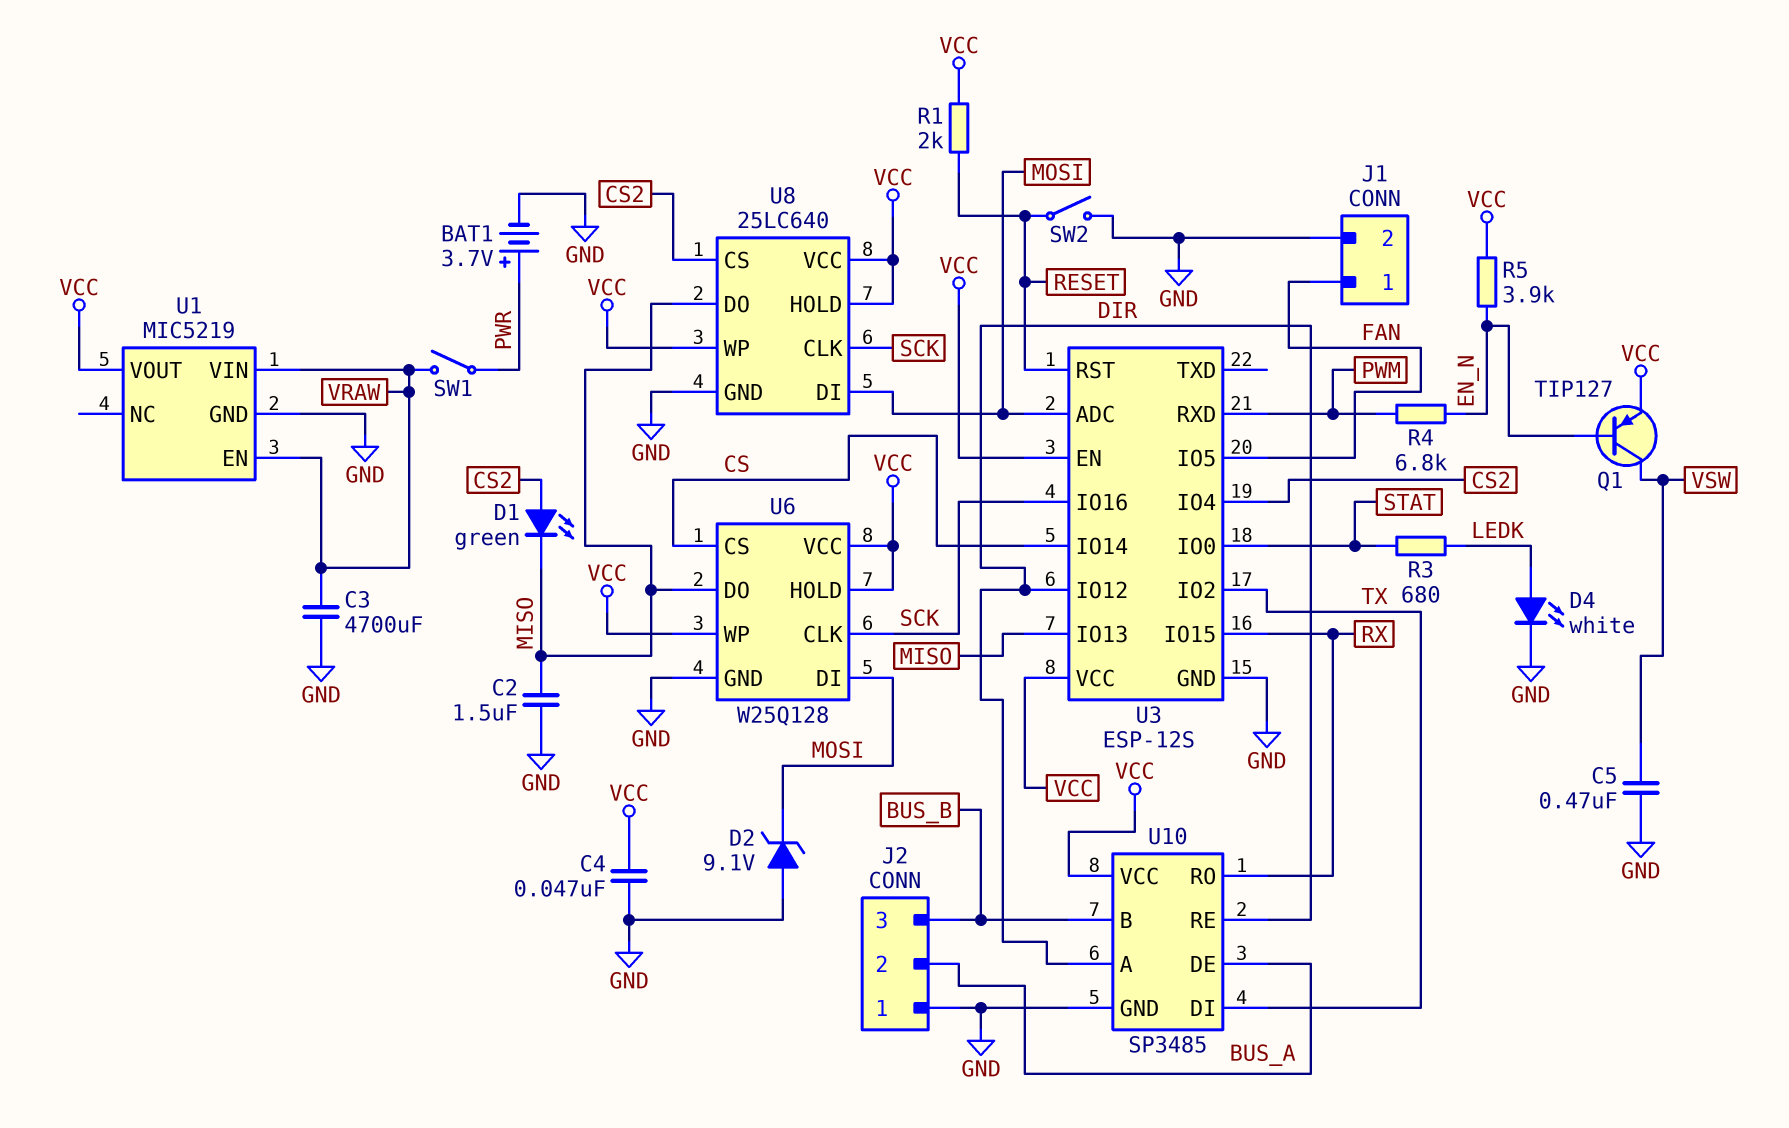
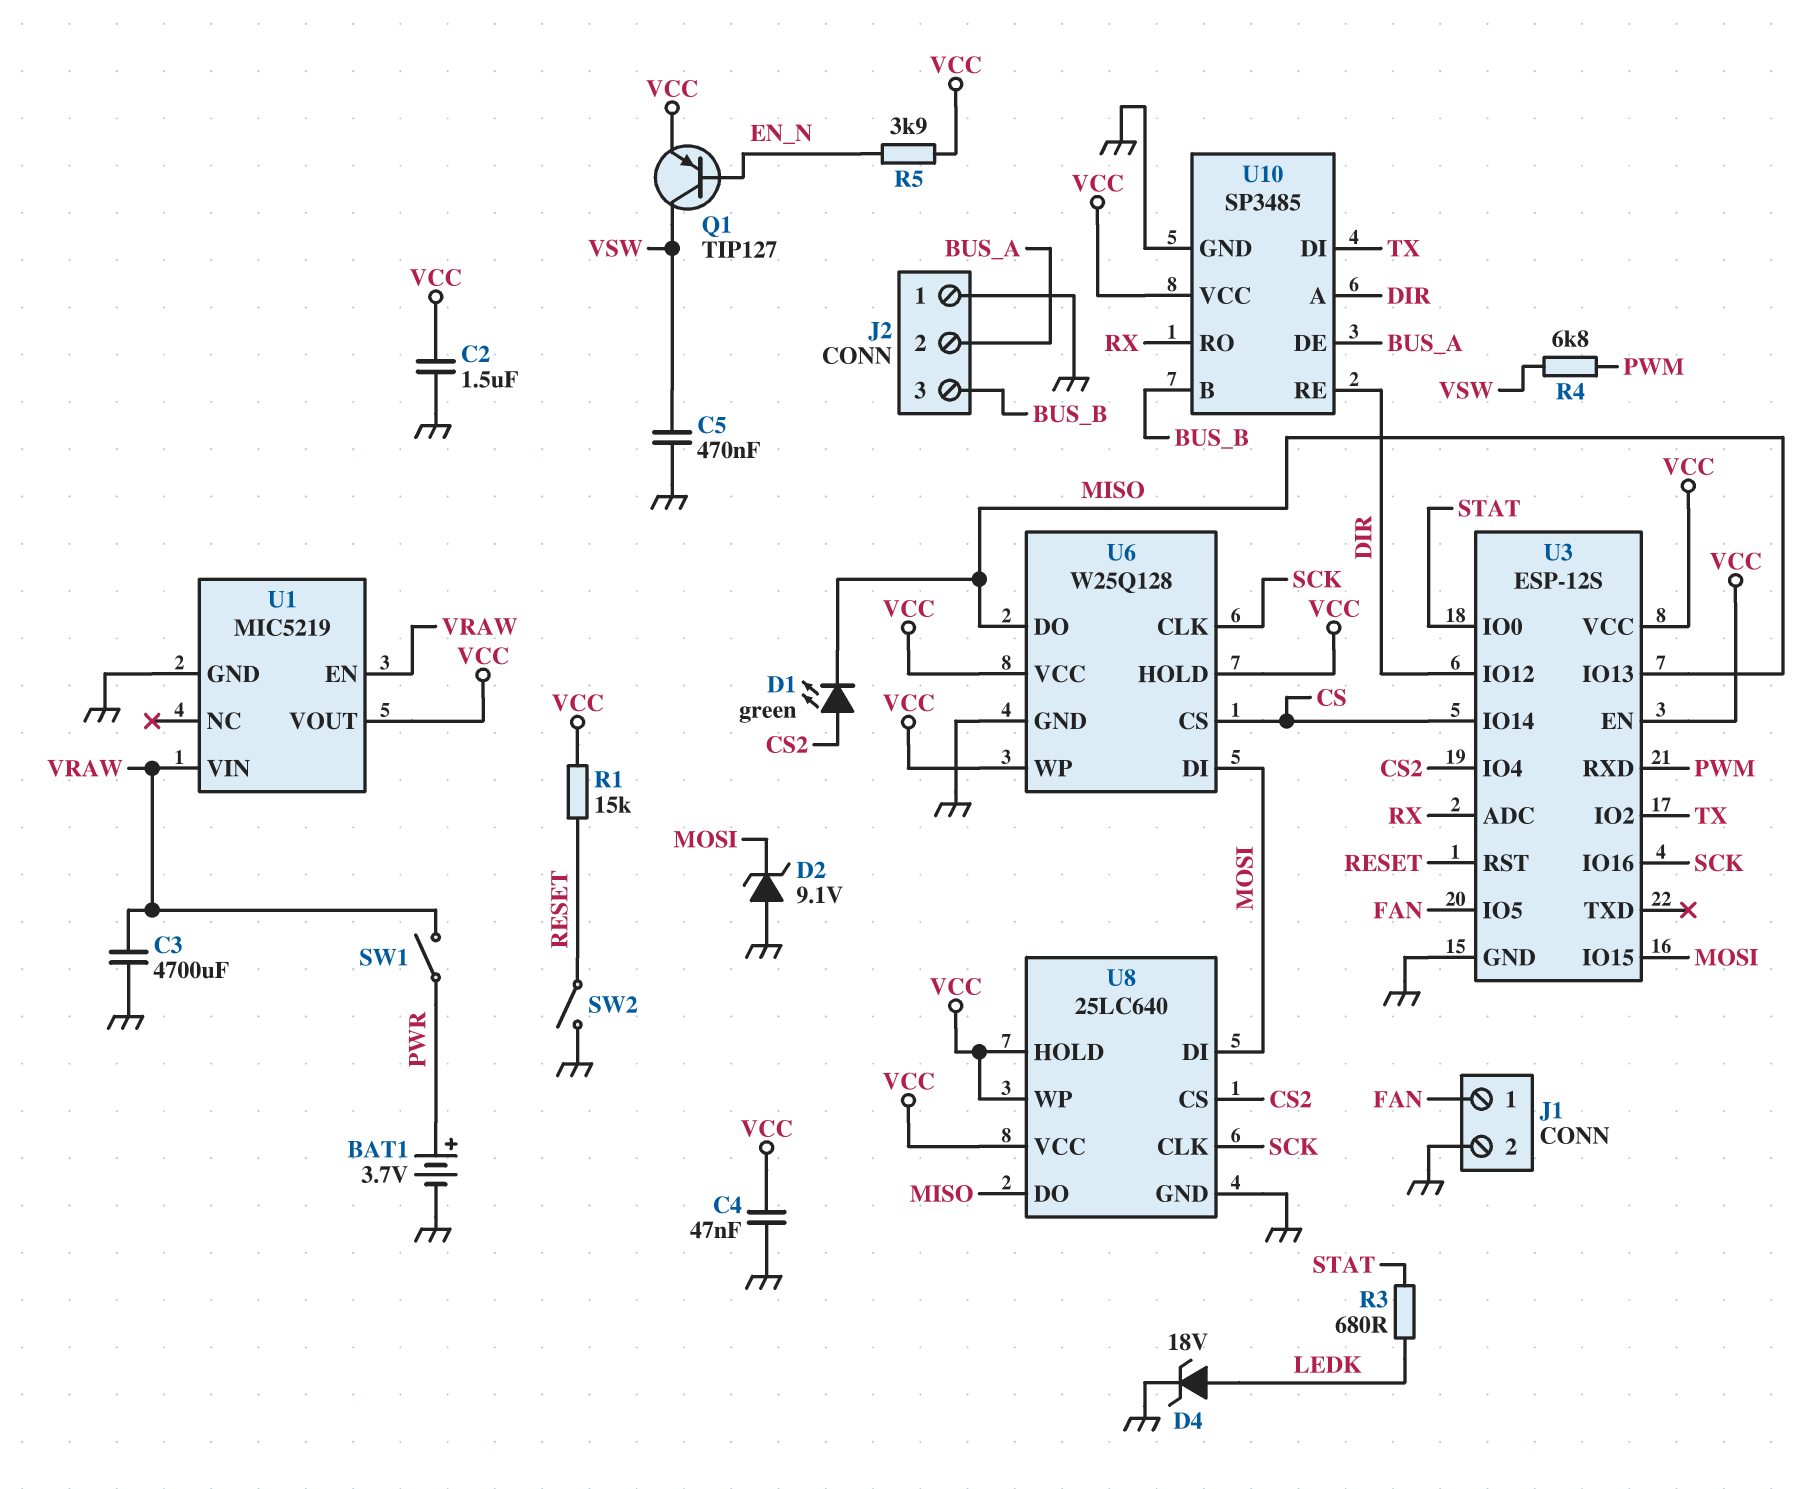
C2: 1.5uF (GND, MISO) -> 1.5uF (GND, VCC)
D4: LED white (A LEDK, K GND) -> zener 18V (A LEDK, K GND)
R1: 2k (RESET, VCC) -> 15k (RESET, VCC)
R4: 6.8k (EN_N, PWM) -> 6.8k (PWM, VSW)
U3 pin ADC: MOSI -> RX
U3 pin IO15: RX -> MOSI

